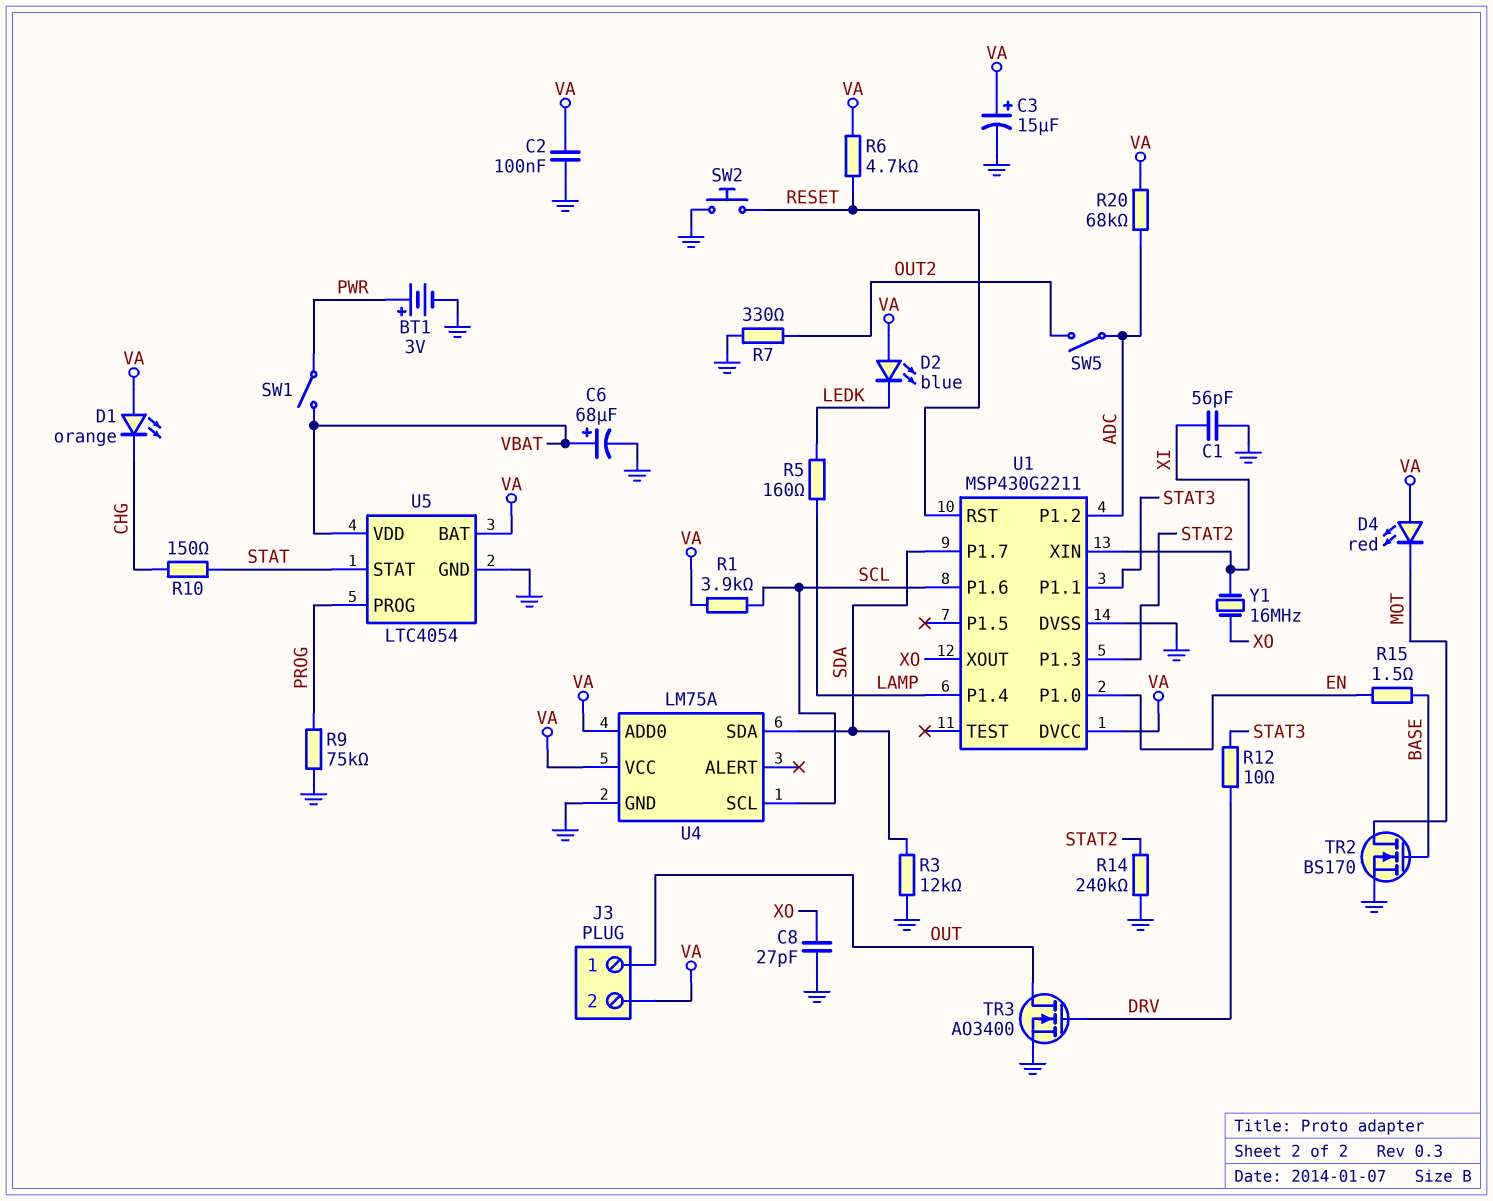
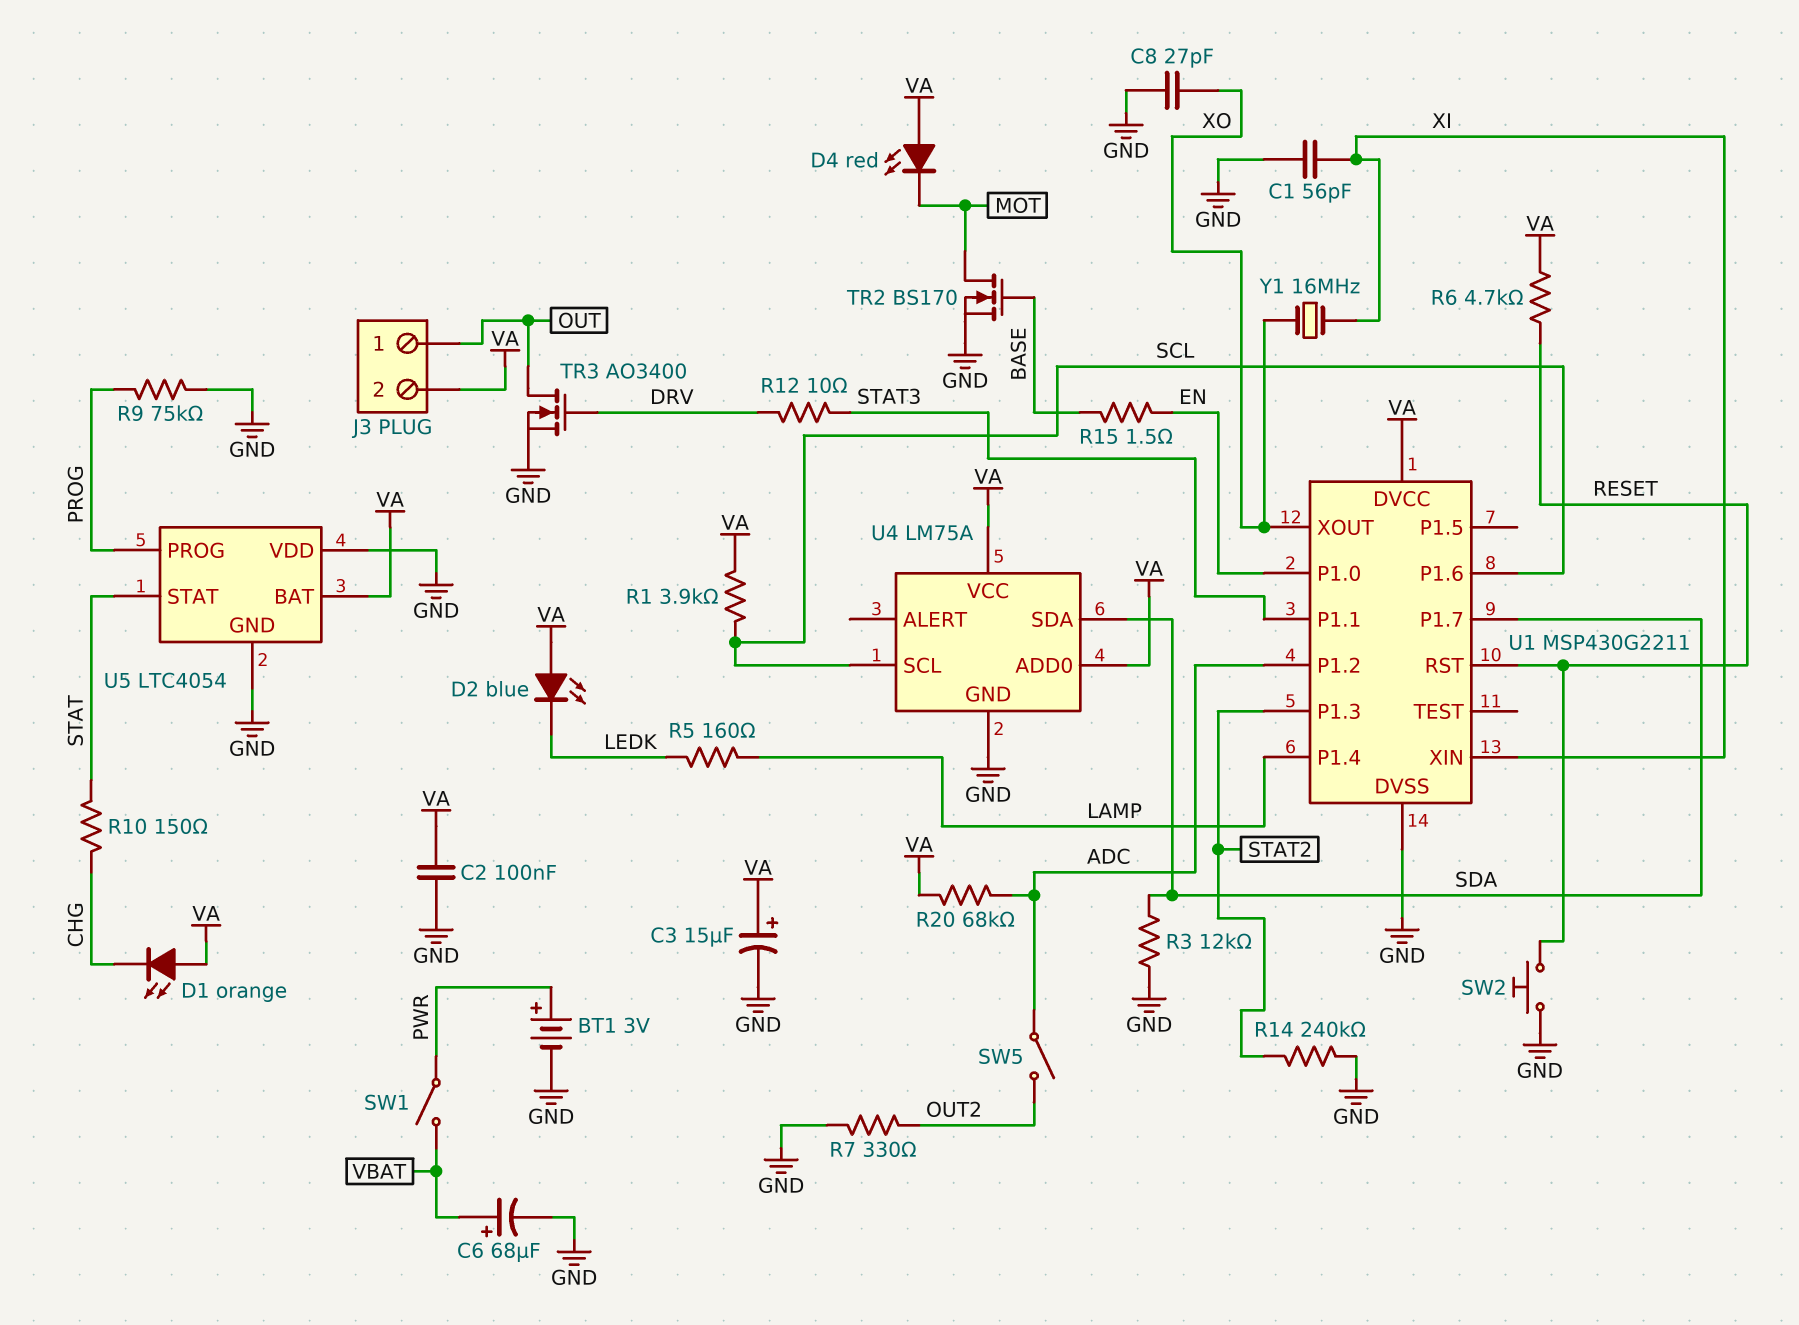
U5 pin VDD: VBAT -> GND

